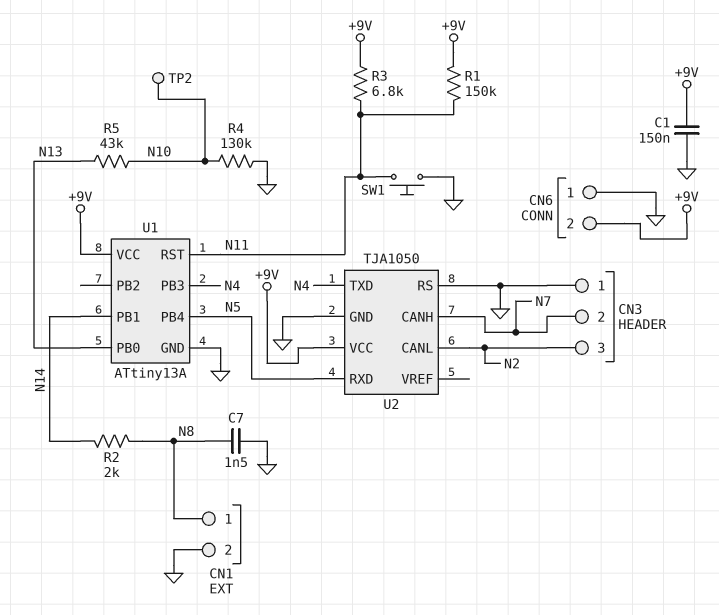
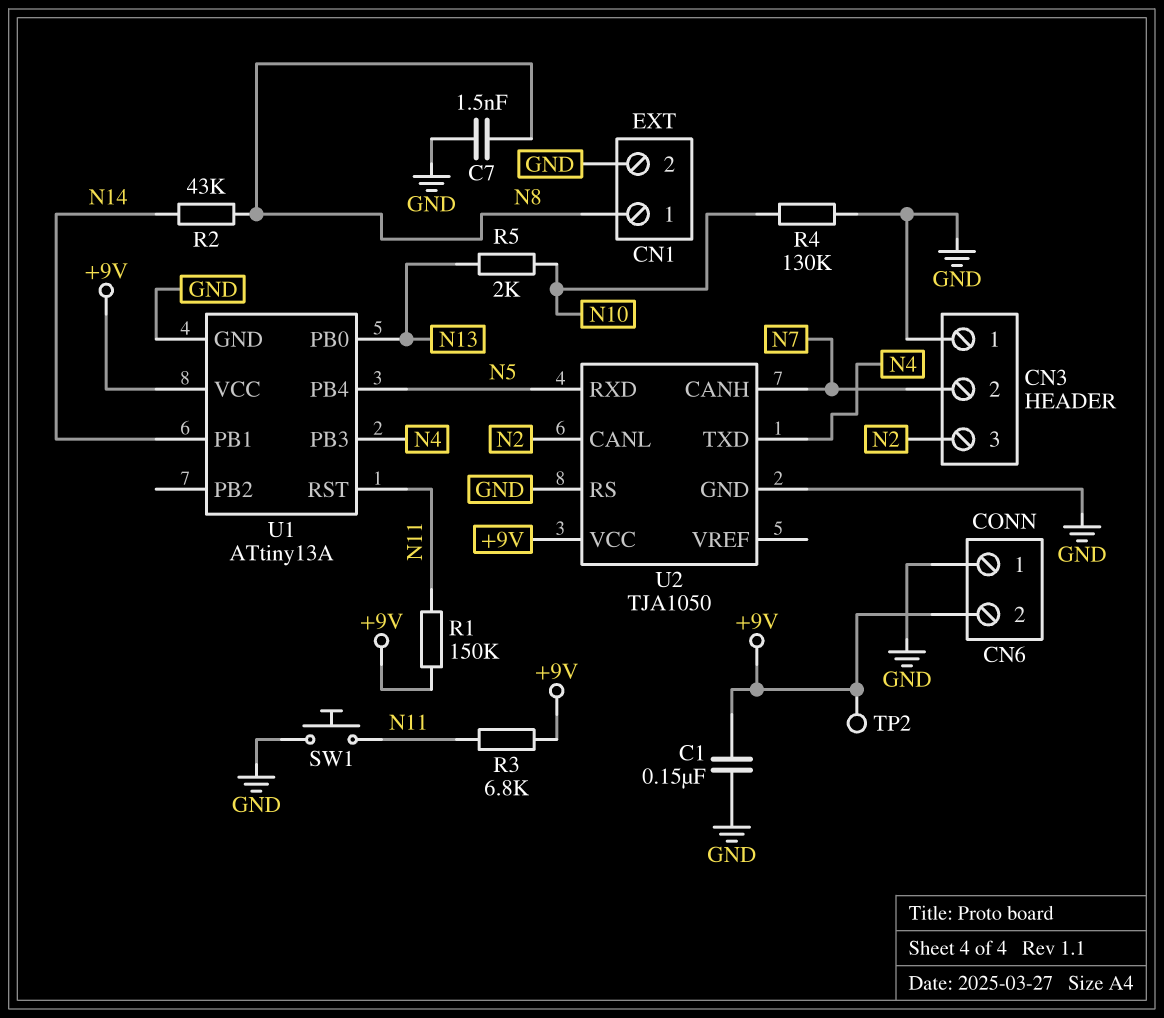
R2: 2k (N8, N14) -> 43k (N8, N14)
R5: 43k (N10, N13) -> 2k (N10, N13)
TP2: test point (N10) -> test point (+9V)

